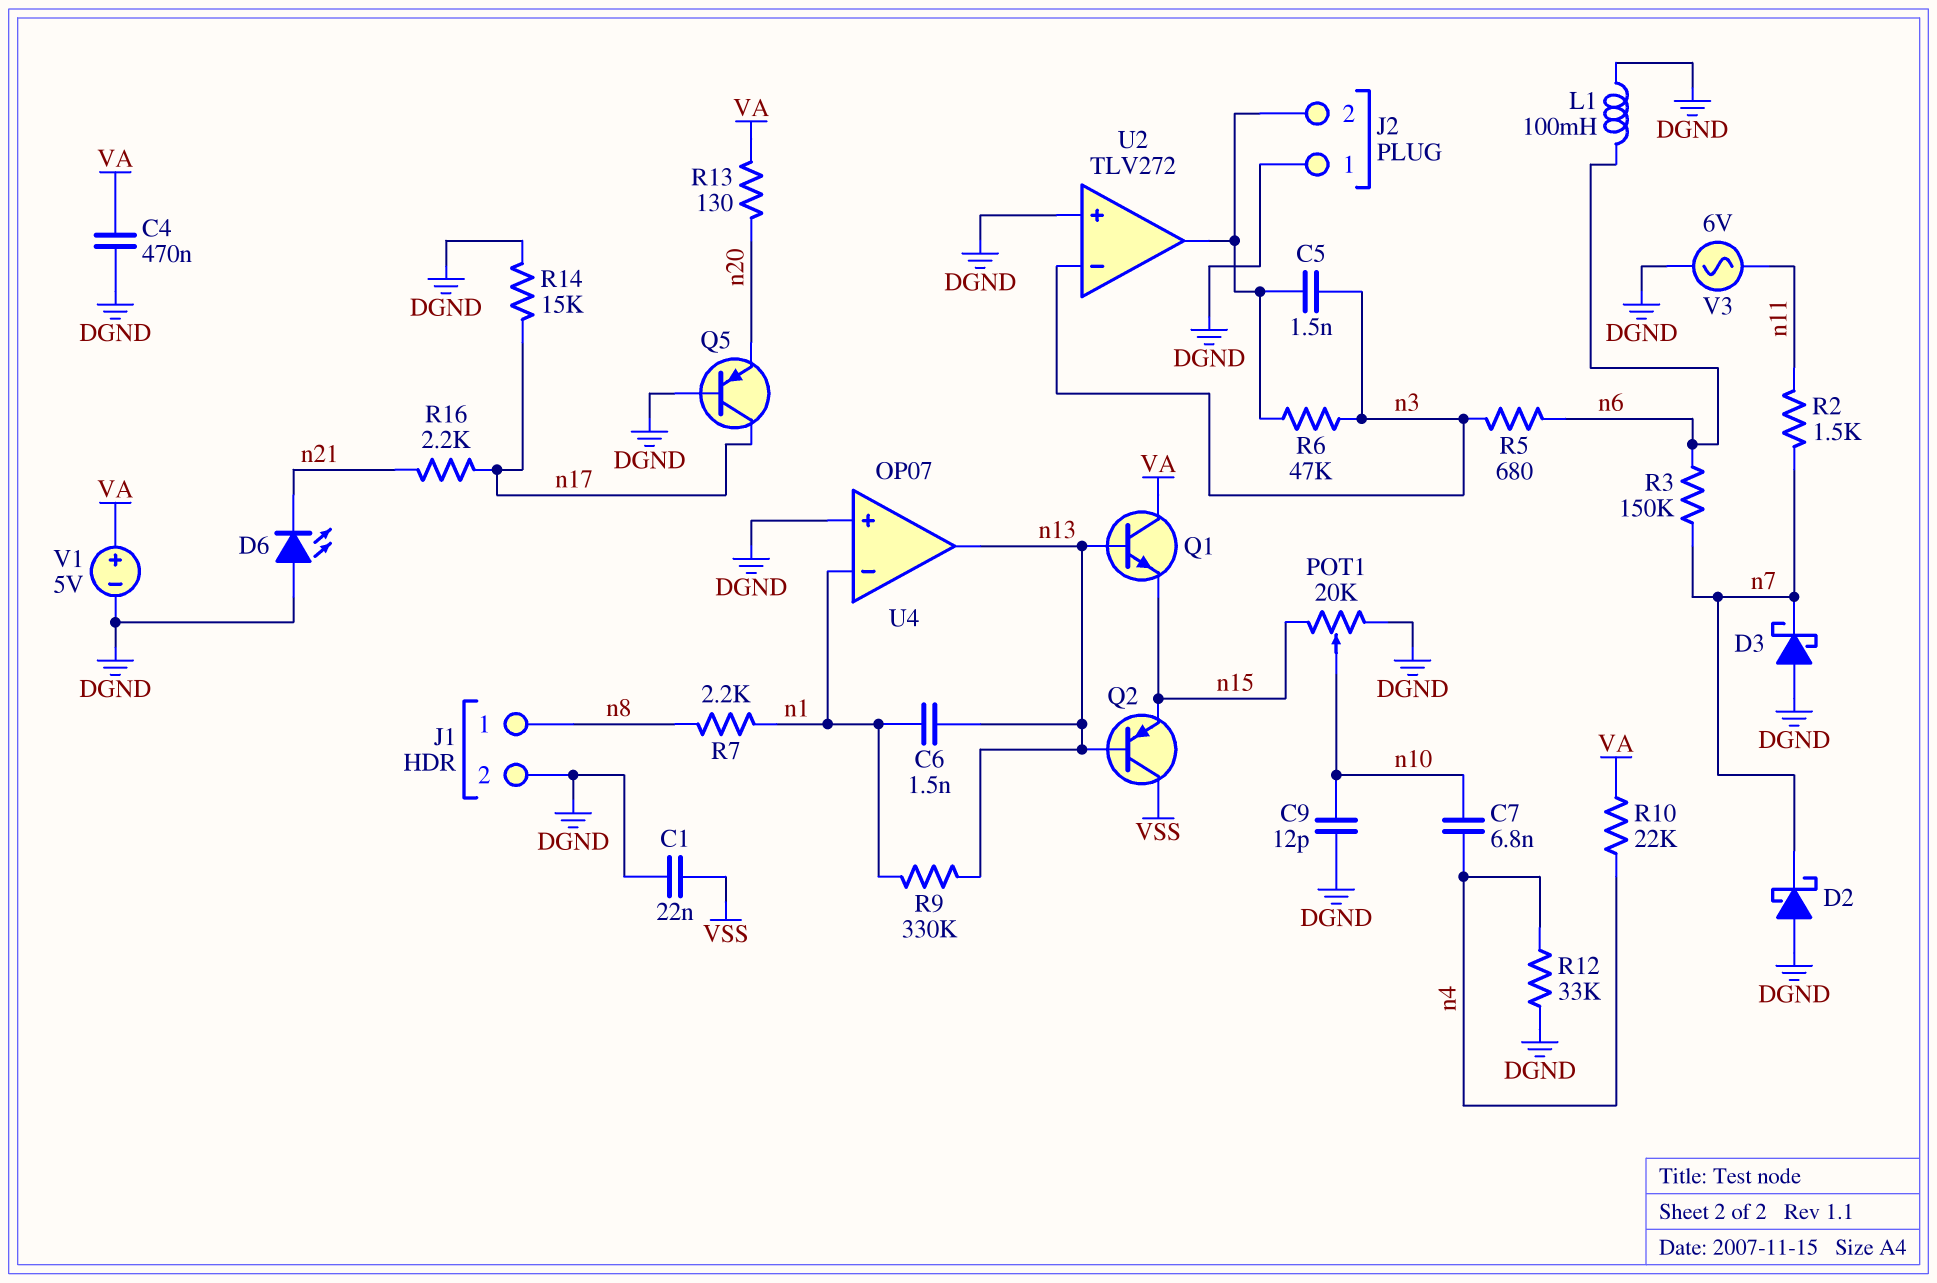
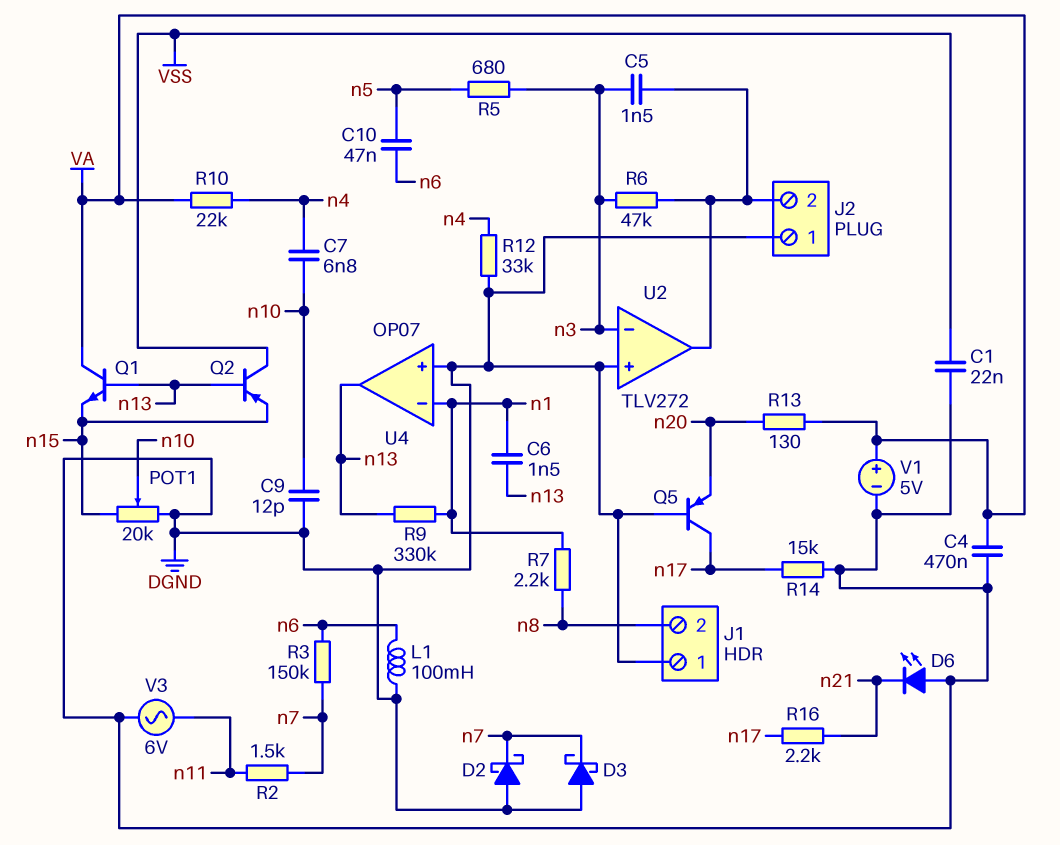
C10: none -> 47nF (n5, n6)
J1 pin 1: n8 -> DGND
J1 pin 2: DGND -> n8
R5: 680 (n3, n6) -> 680 (n3, n5)

